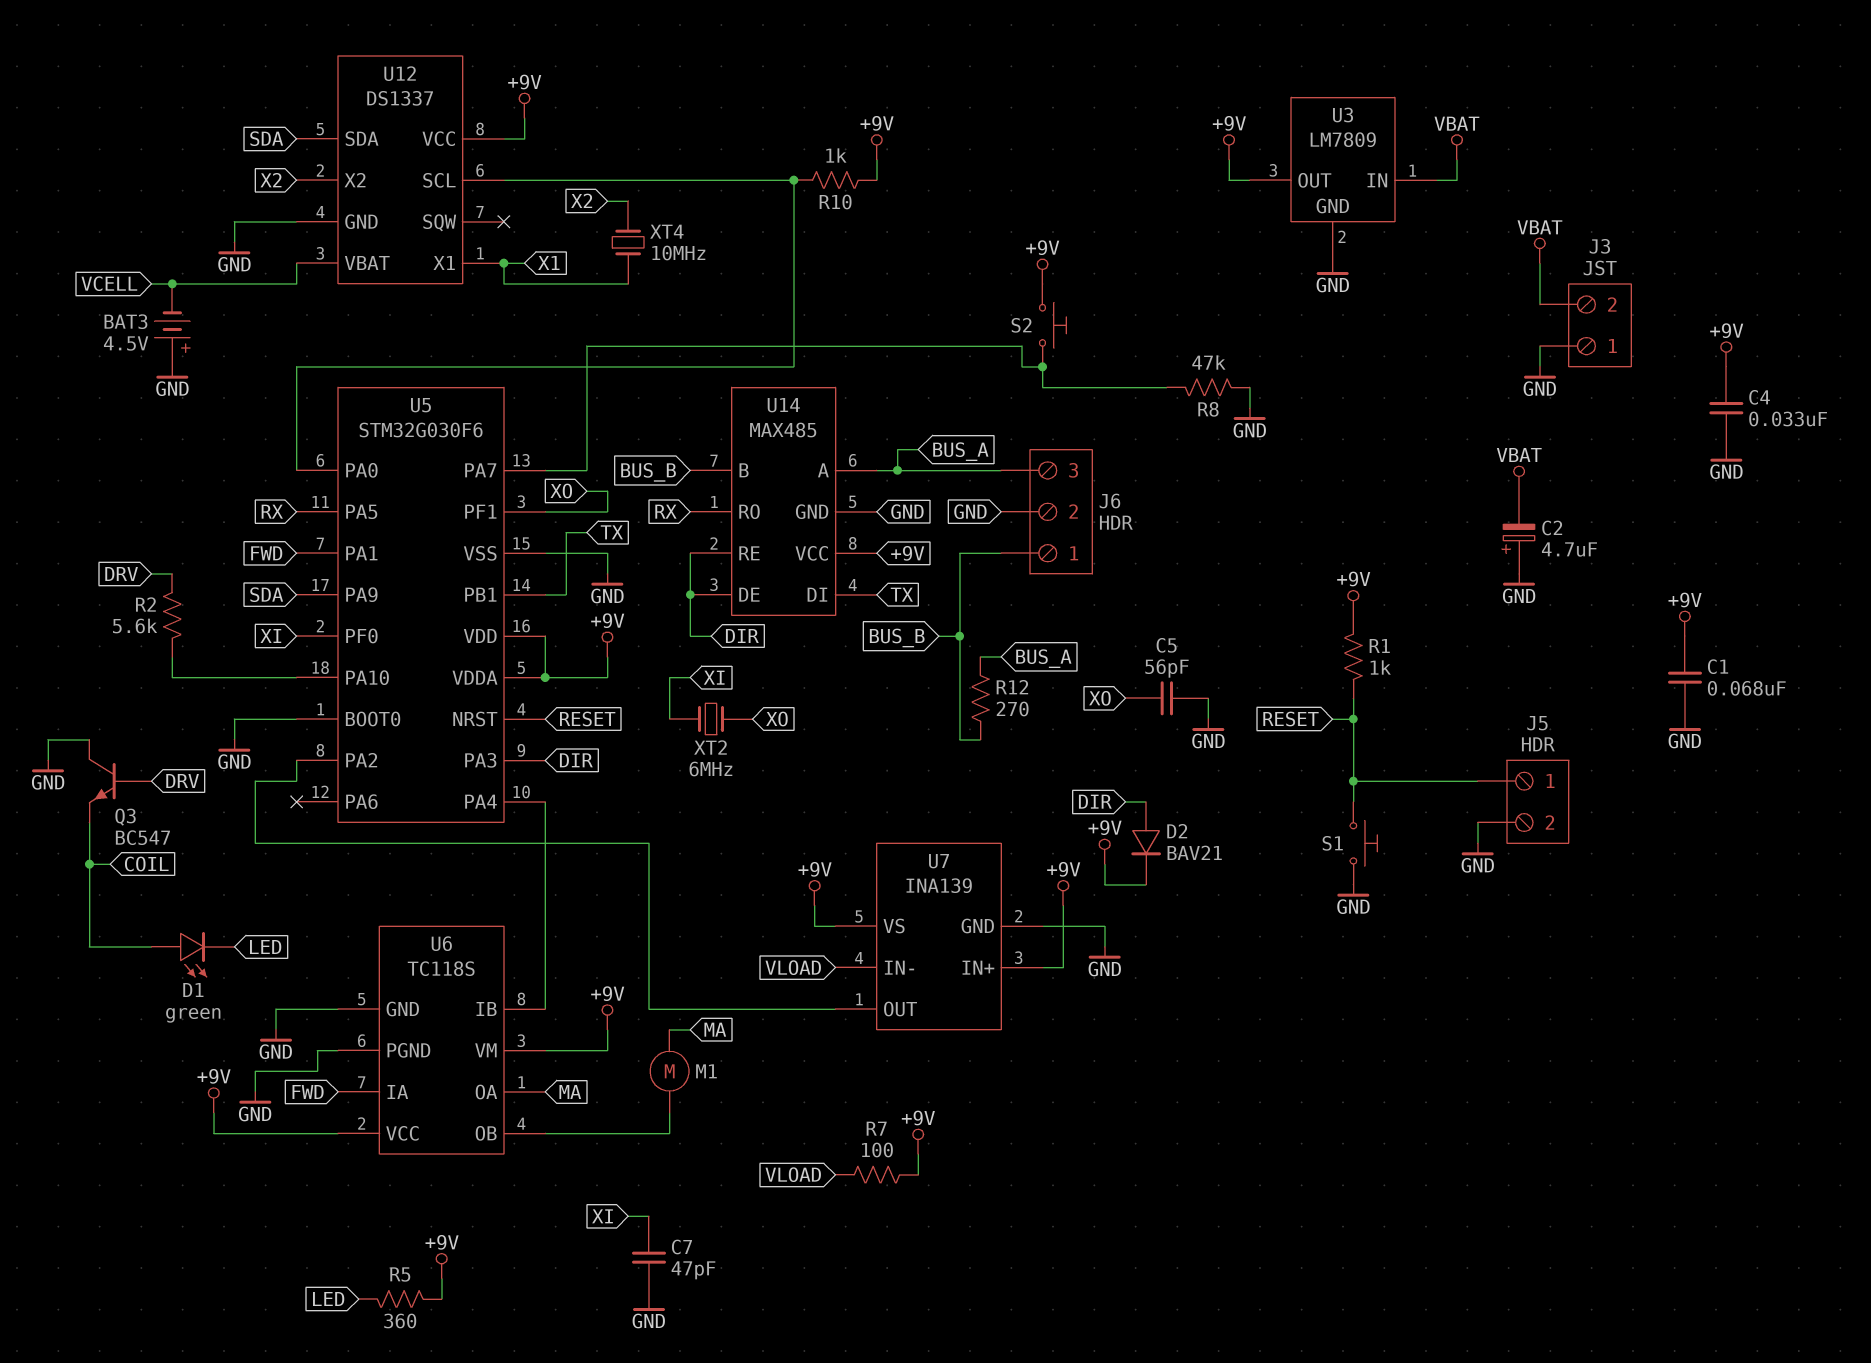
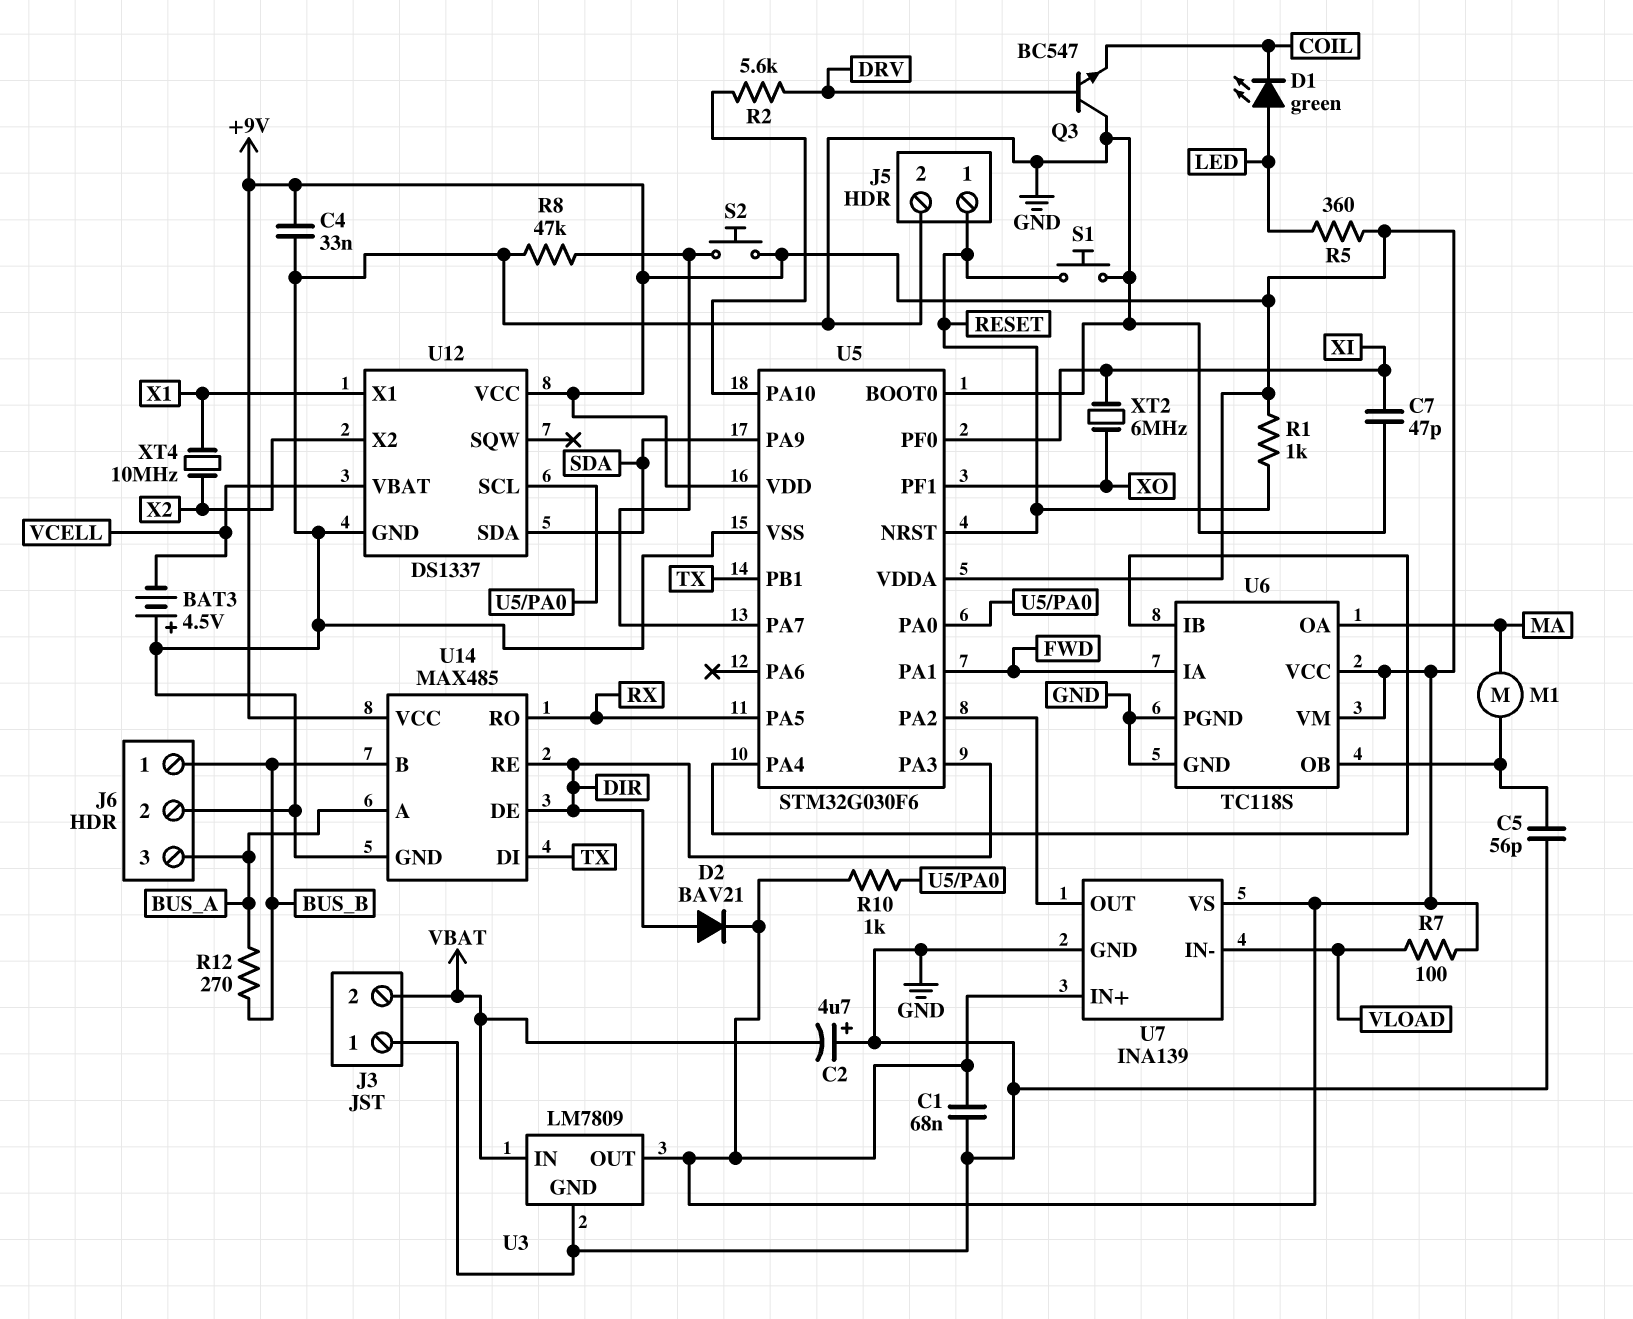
C5: 56pF (GND, XO) -> 56pF (GND, U6/OB)
D1: LED green (A COIL, K LED) -> LED green (A LED, K COIL)

